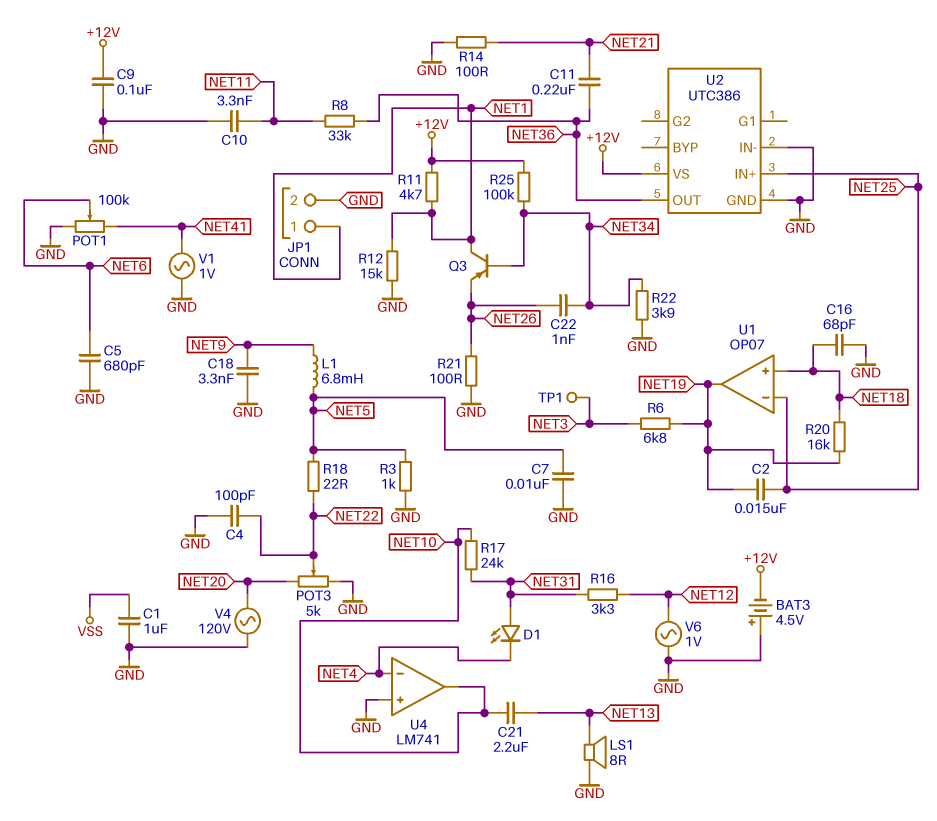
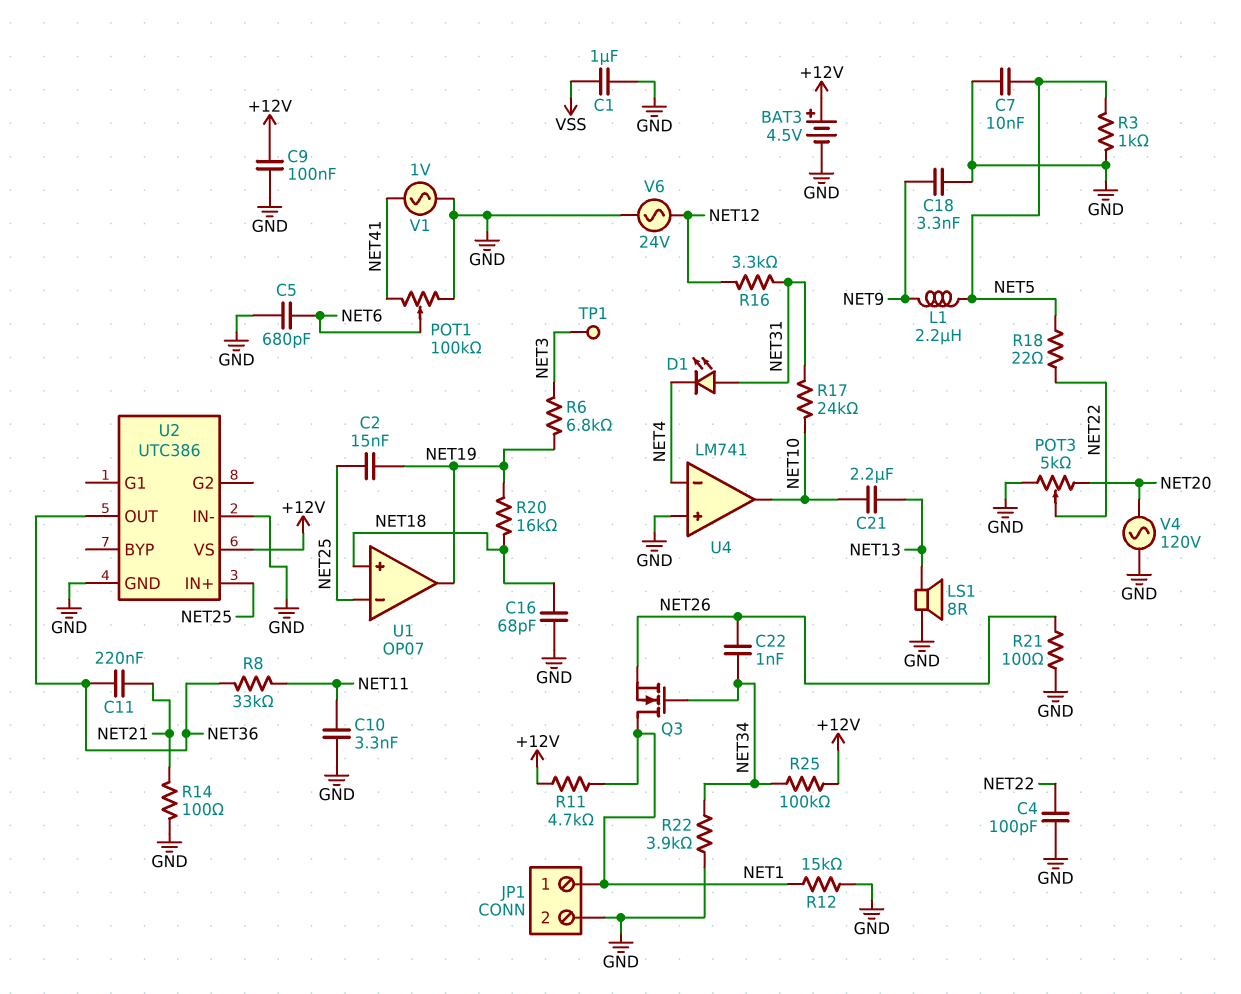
BAT3: 4.5V (plus GND, minus +12V) -> 4.5V (plus +12V, minus GND)
L1: 6.8mH (NET5, NET9) -> 2.2uH (NET5, NET9)
Q3: PNP (B NET34, C NET1, E NET26) -> NMOS (G NET34, D NET1, S NET26)
V6: AC 1V (GND, NET12) -> AC 24V (GND, NET12)

